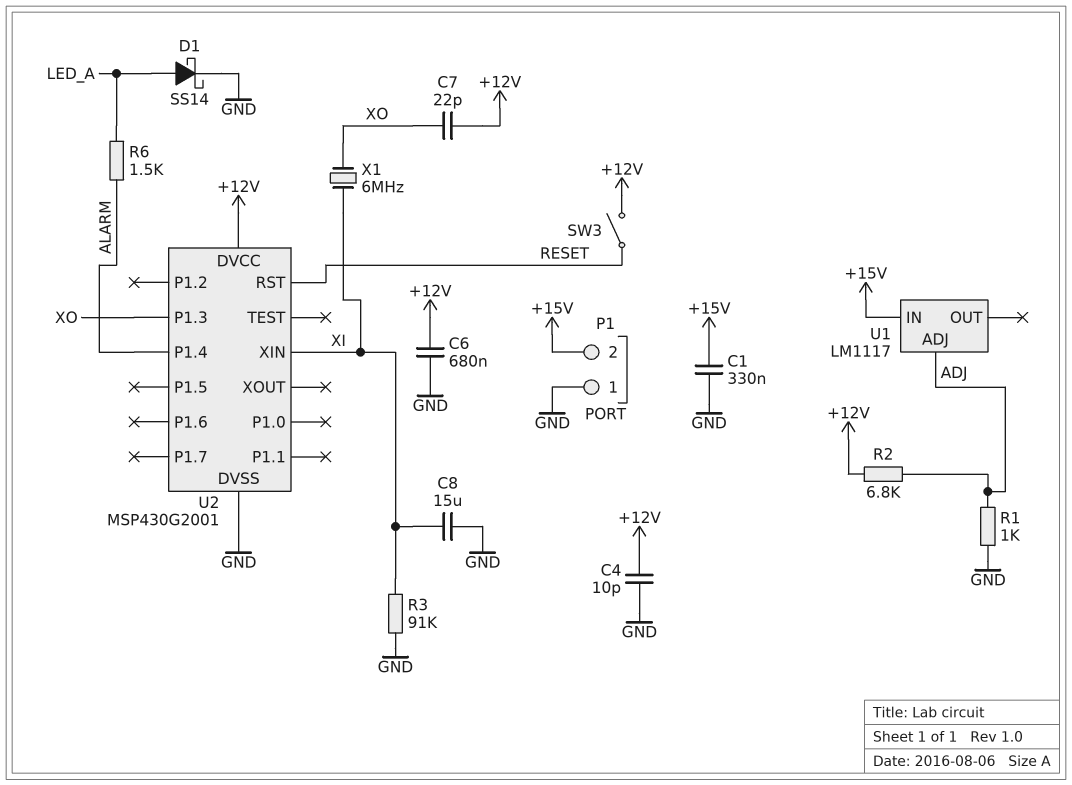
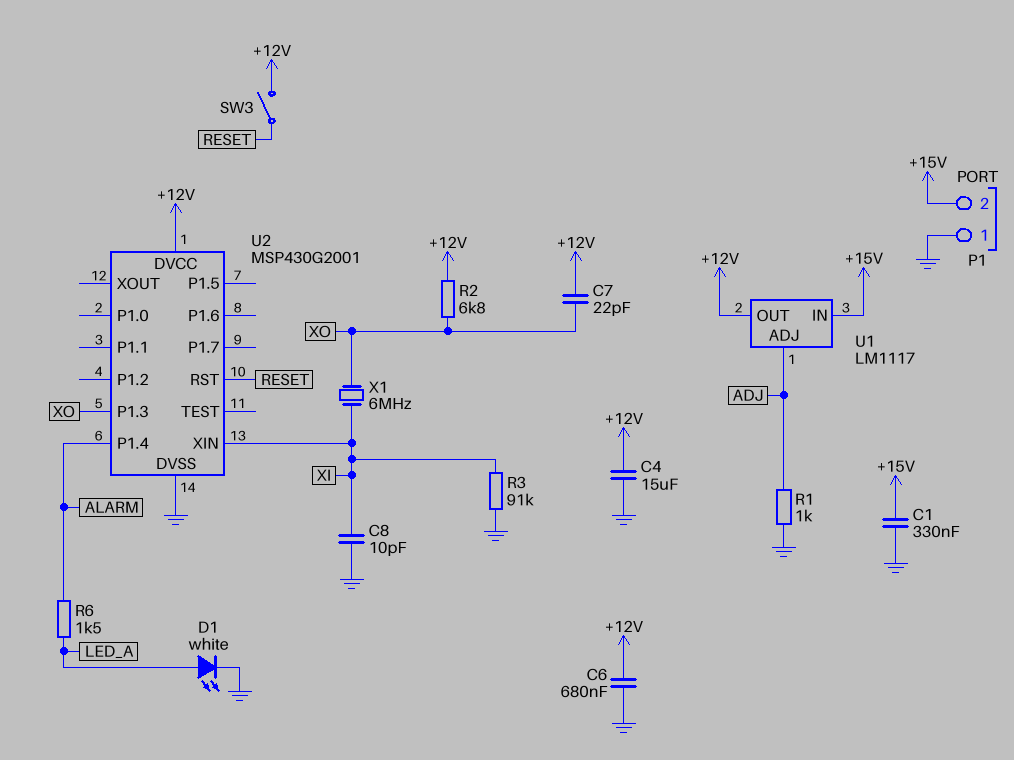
C4: 10pF (+12V, GND) -> 15uF (+12V, GND)
C8: 15uF (GND, XI) -> 10pF (GND, XI)
D1: schottky SS14 (A LED_A, K GND) -> LED white (A LED_A, K GND)
R2: 6.8k (+12V, ADJ) -> 6.8k (+12V, XO)
U1 pin OUT: none -> +12V

